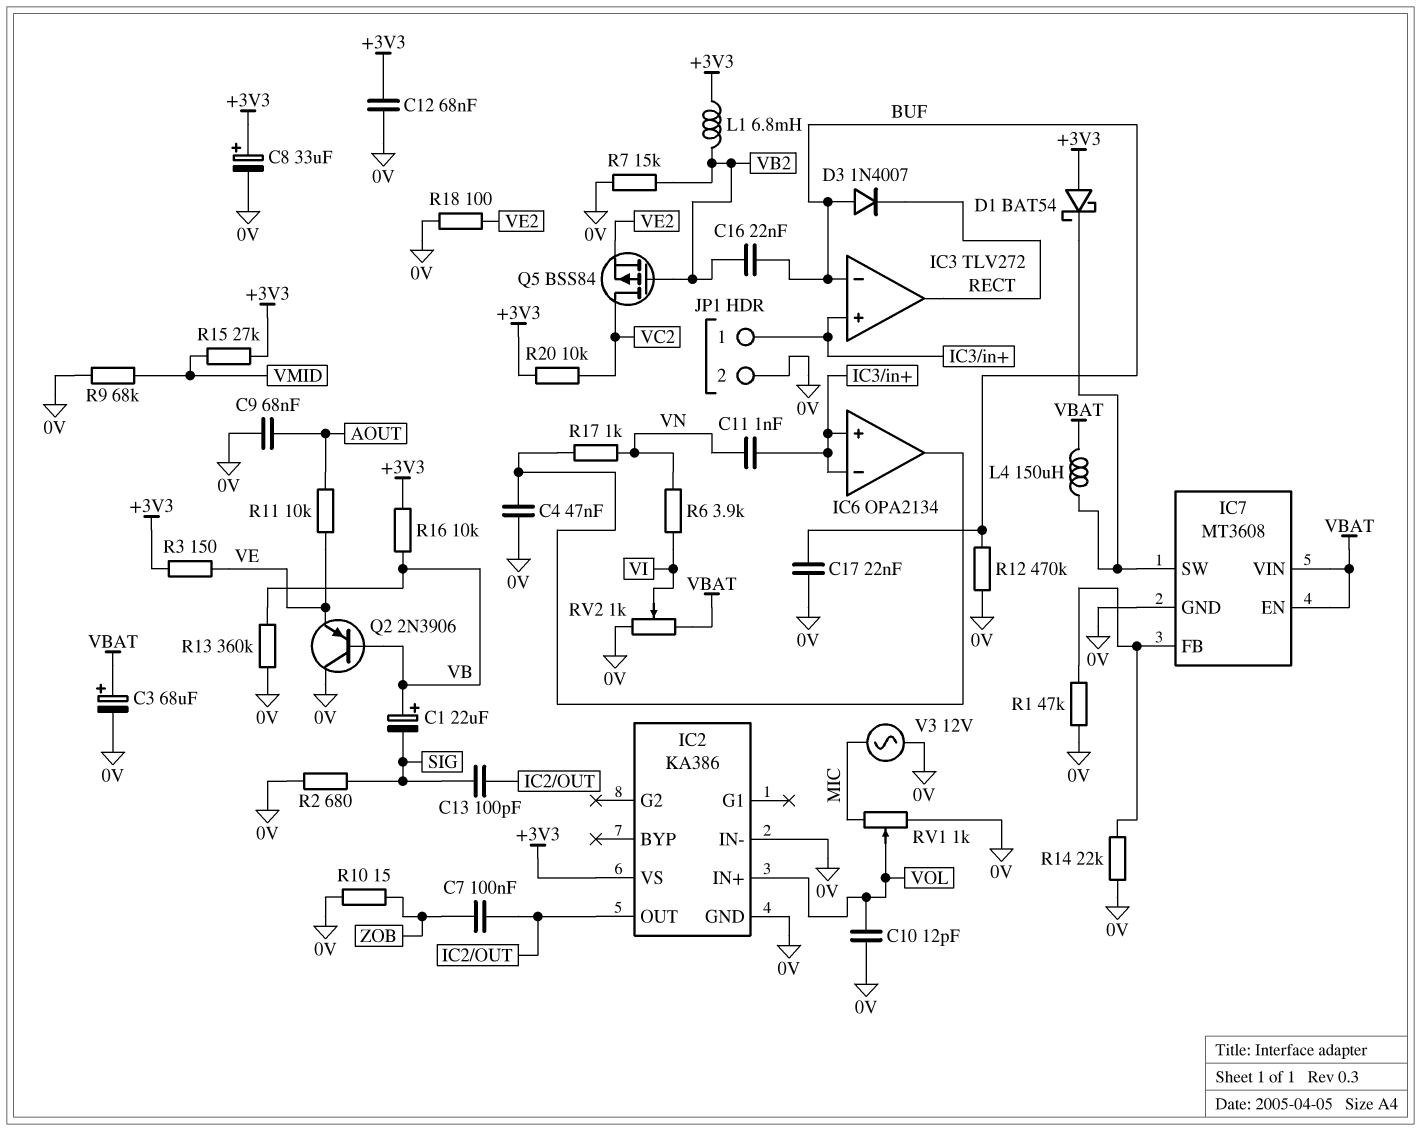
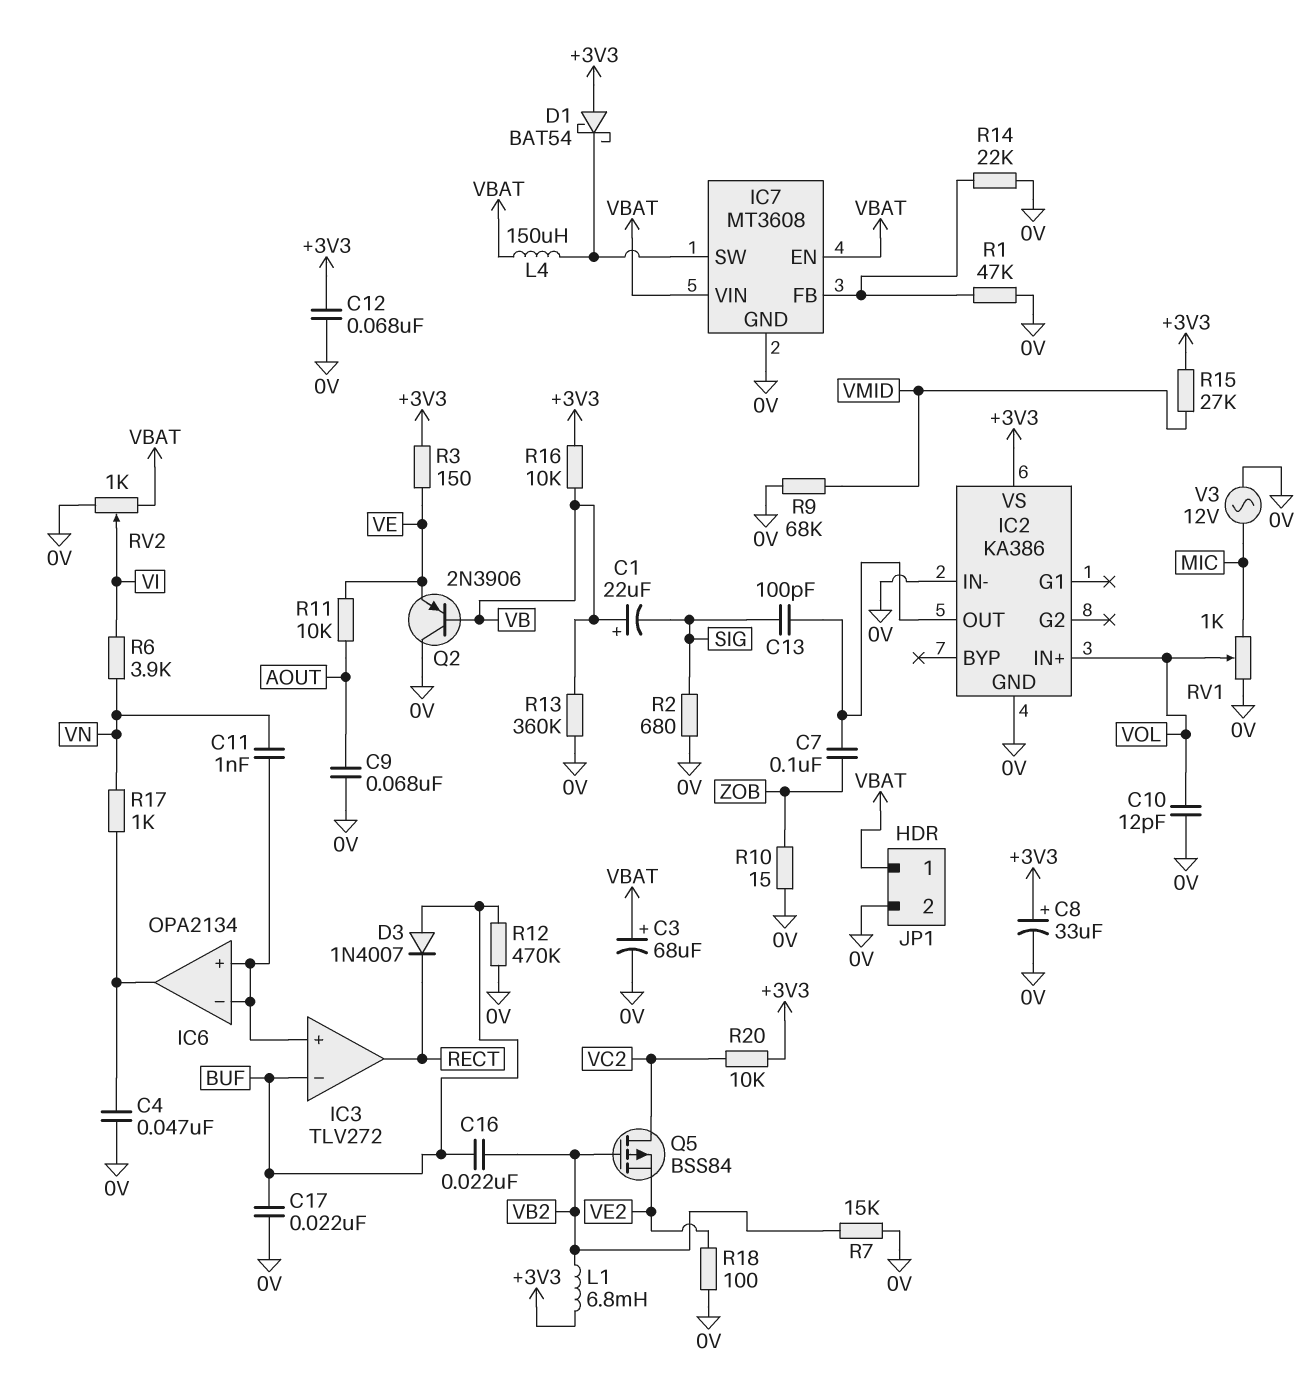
JP1 pin 1: IC3/in+ -> VBAT

